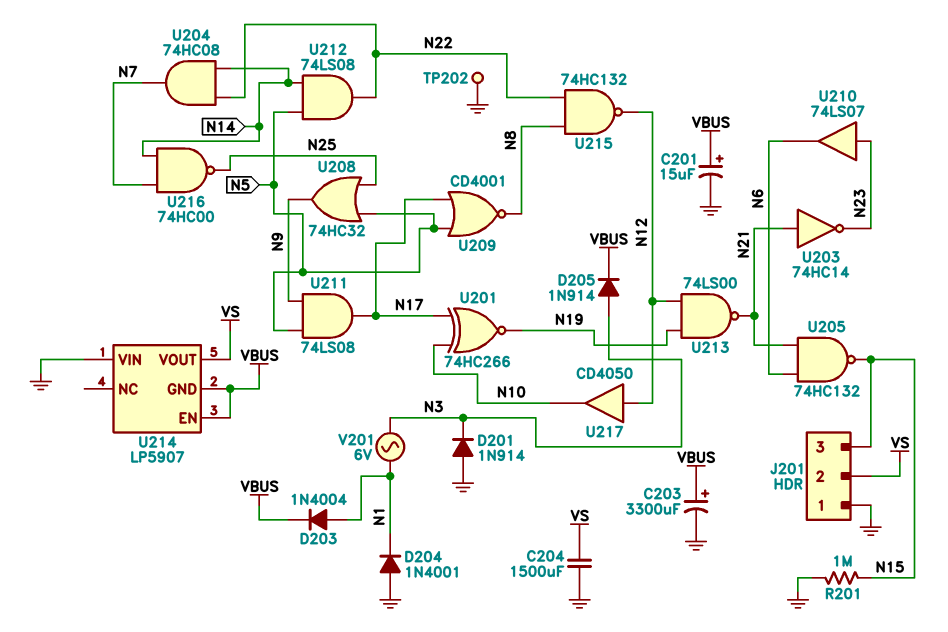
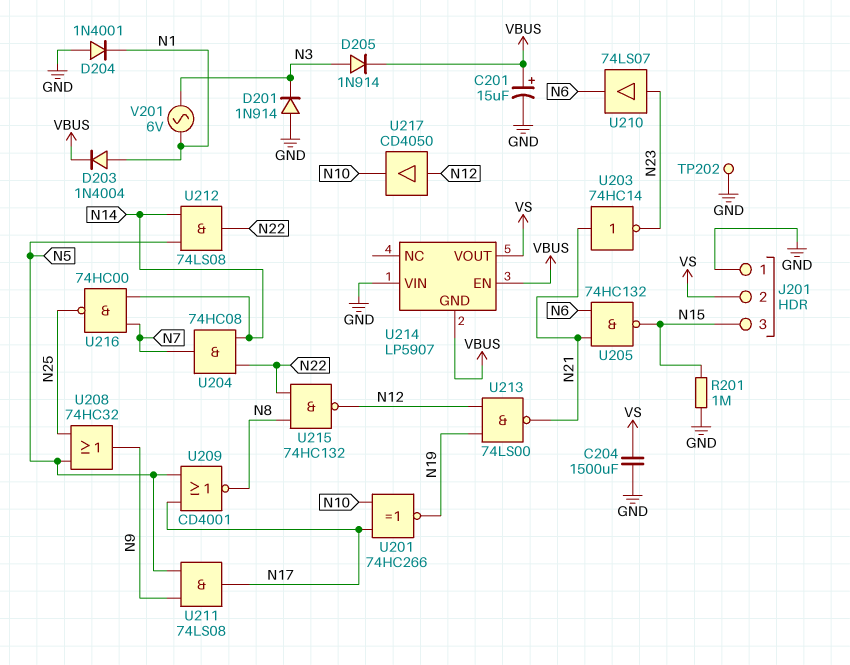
C203: 3300uF (plus VBUS, minus GND) -> none

